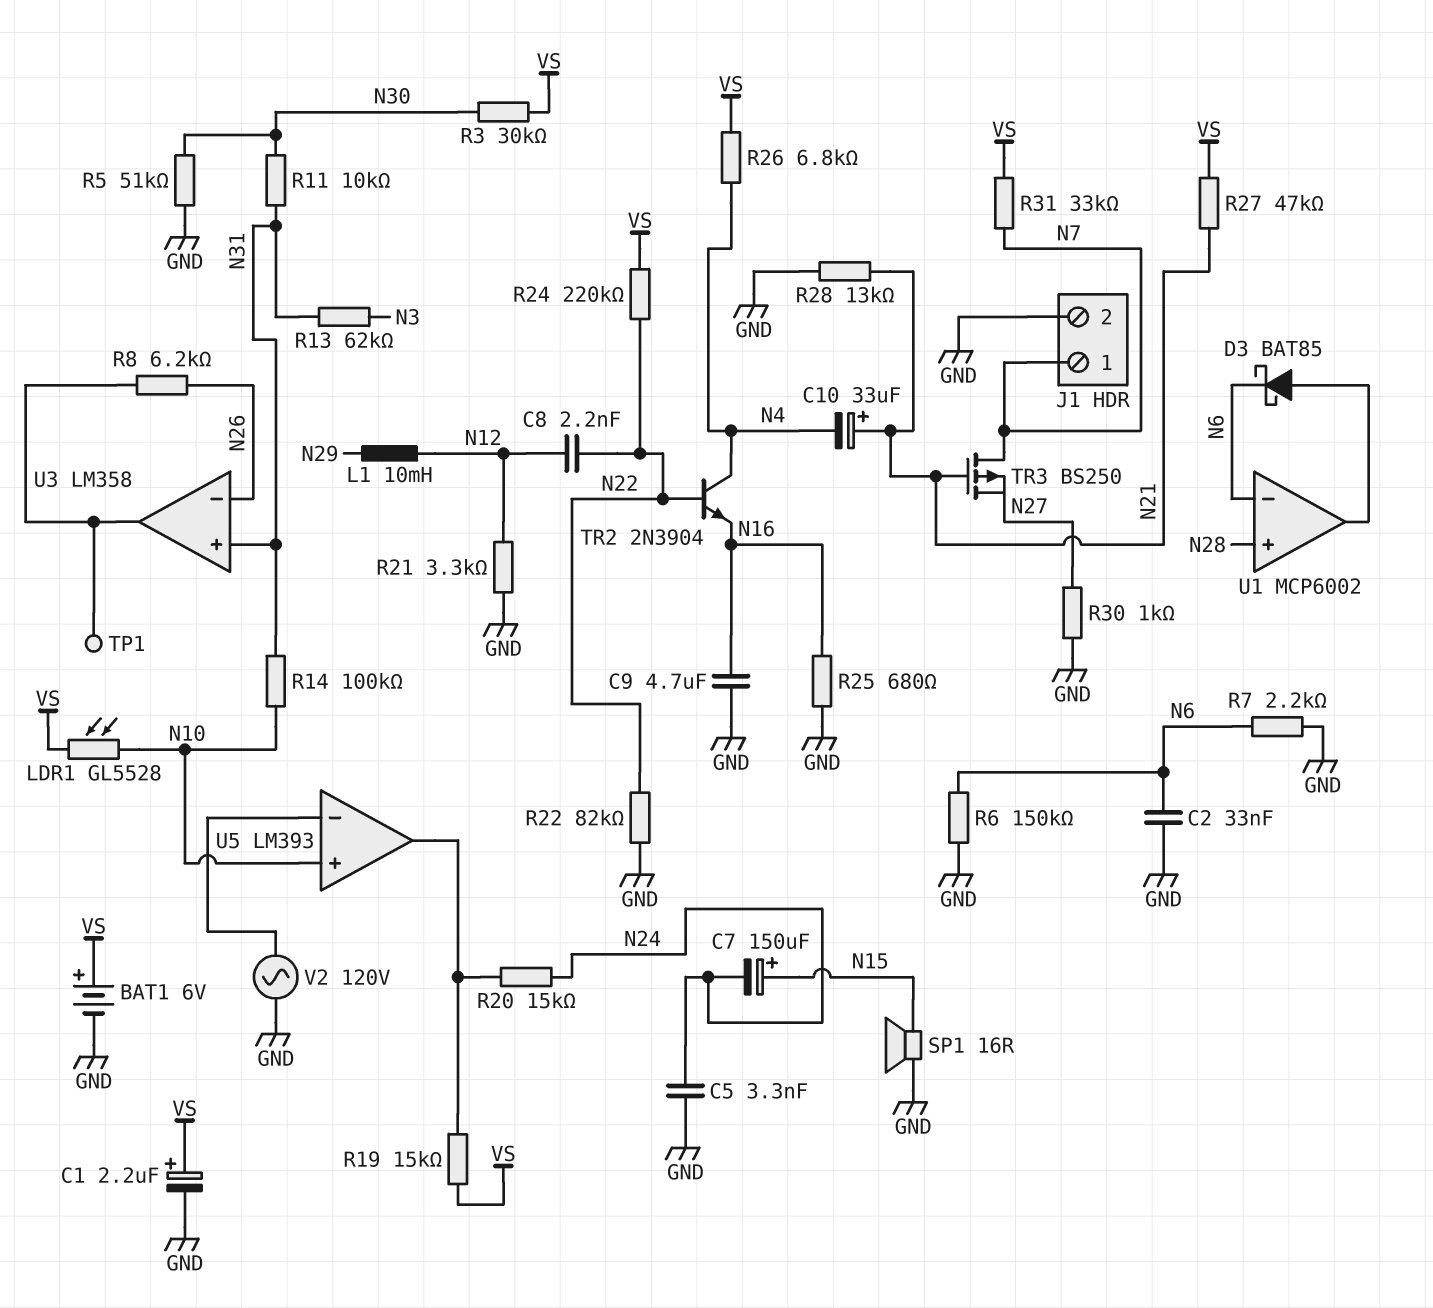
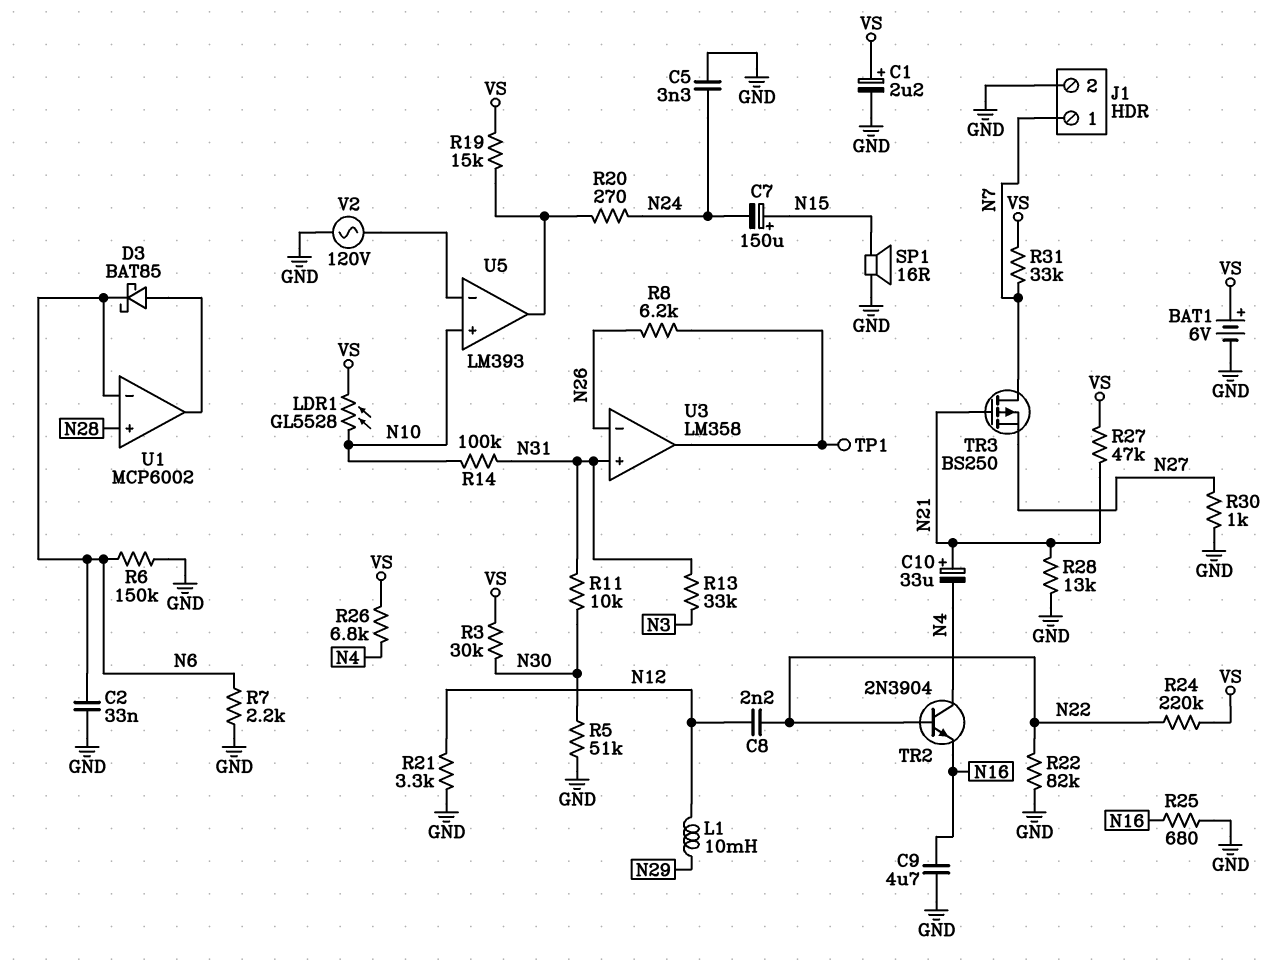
R13: 62k (N3, N31) -> 33k (N3, N31)
R20: 15k (N24, U5/out) -> 270 (N24, U5/out)

